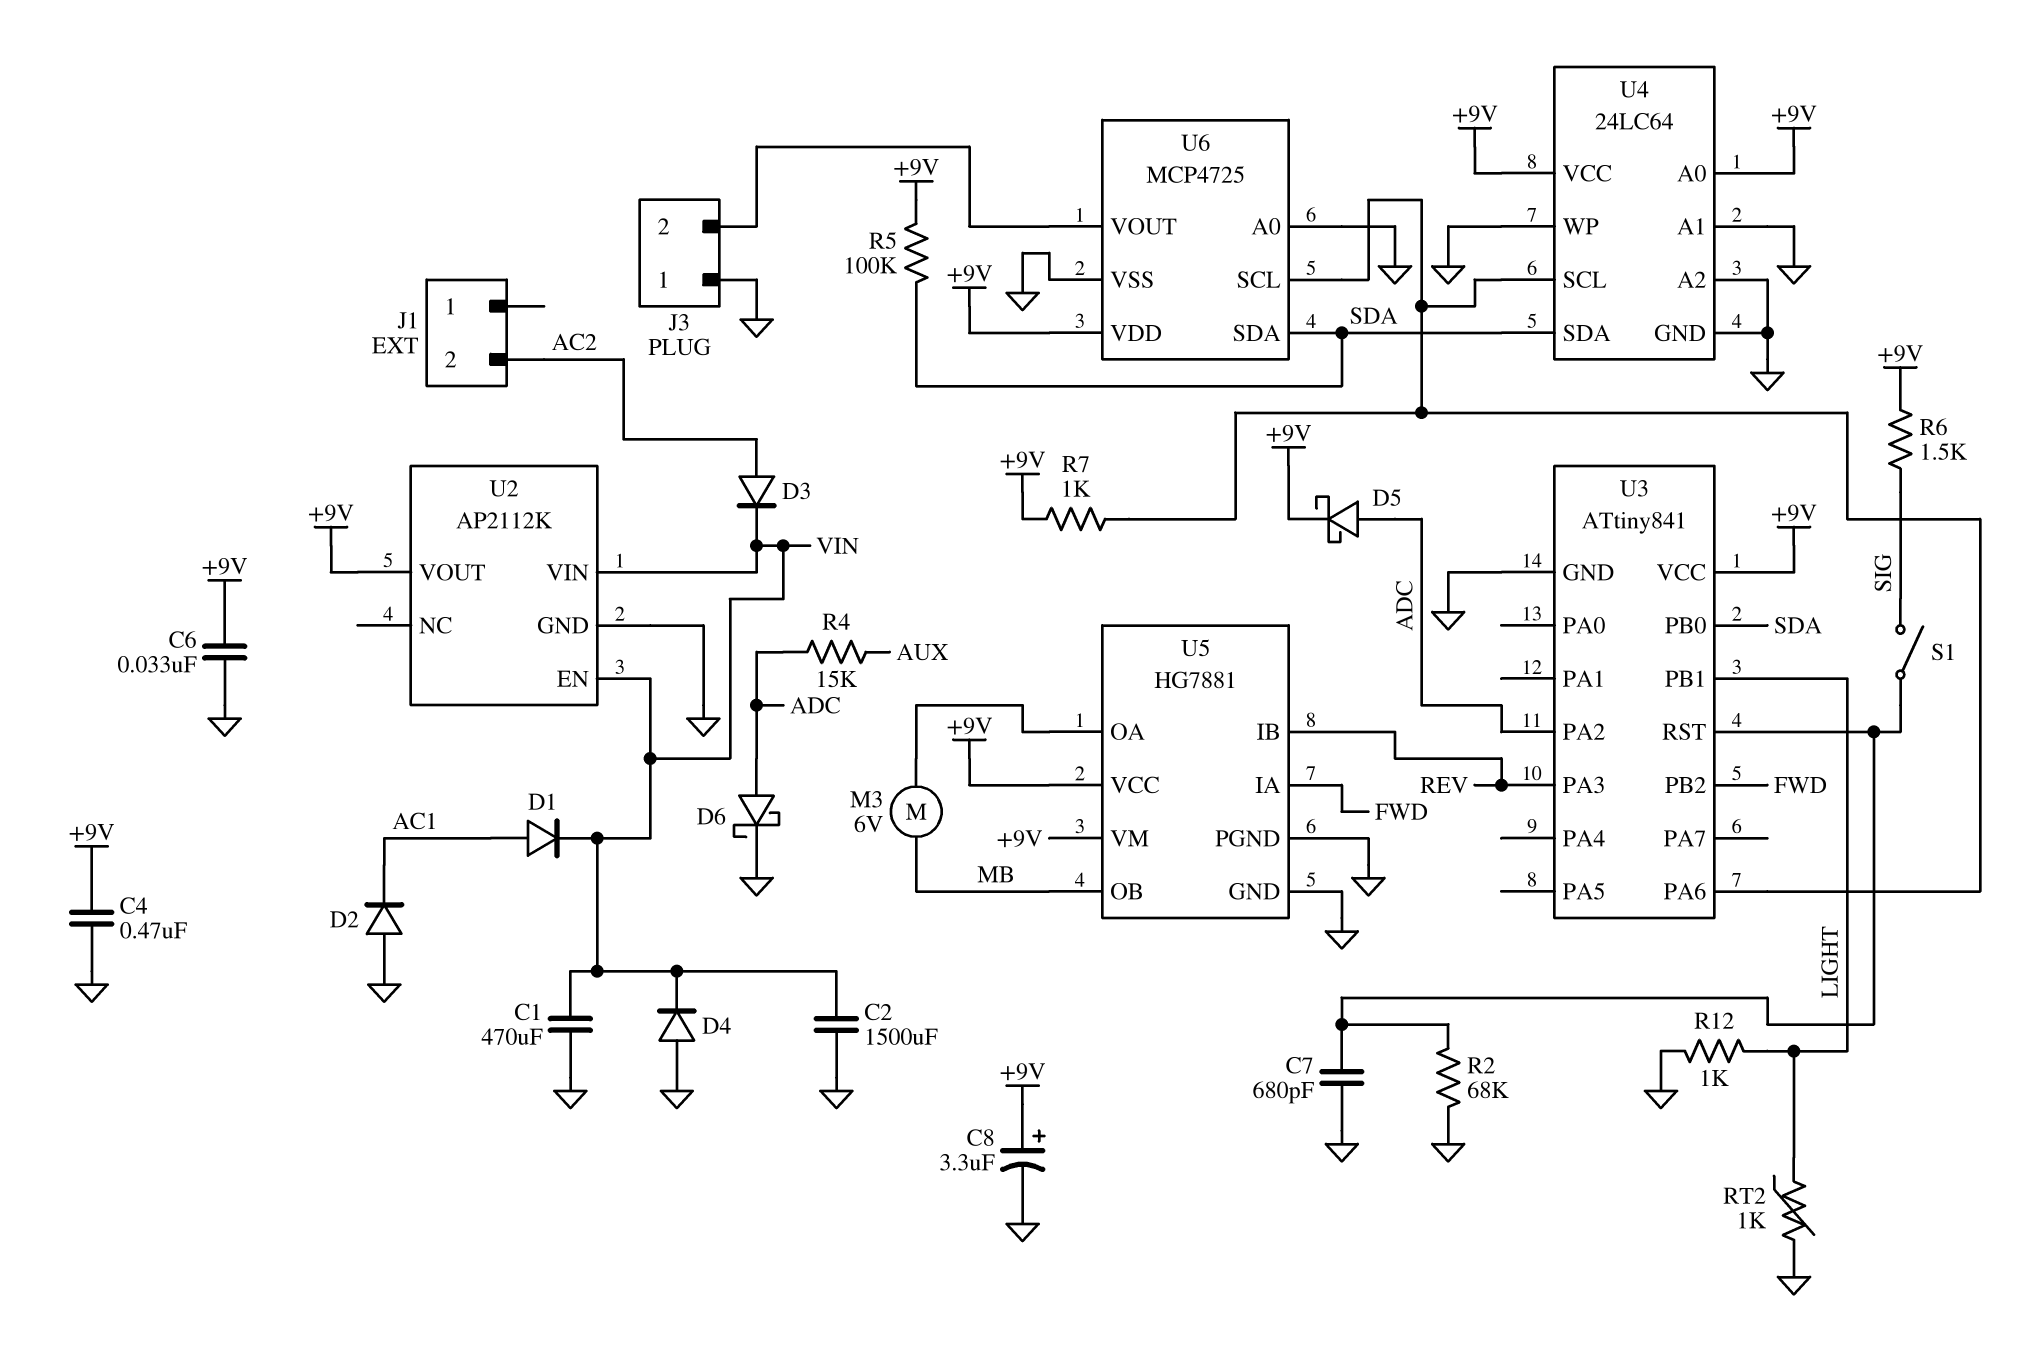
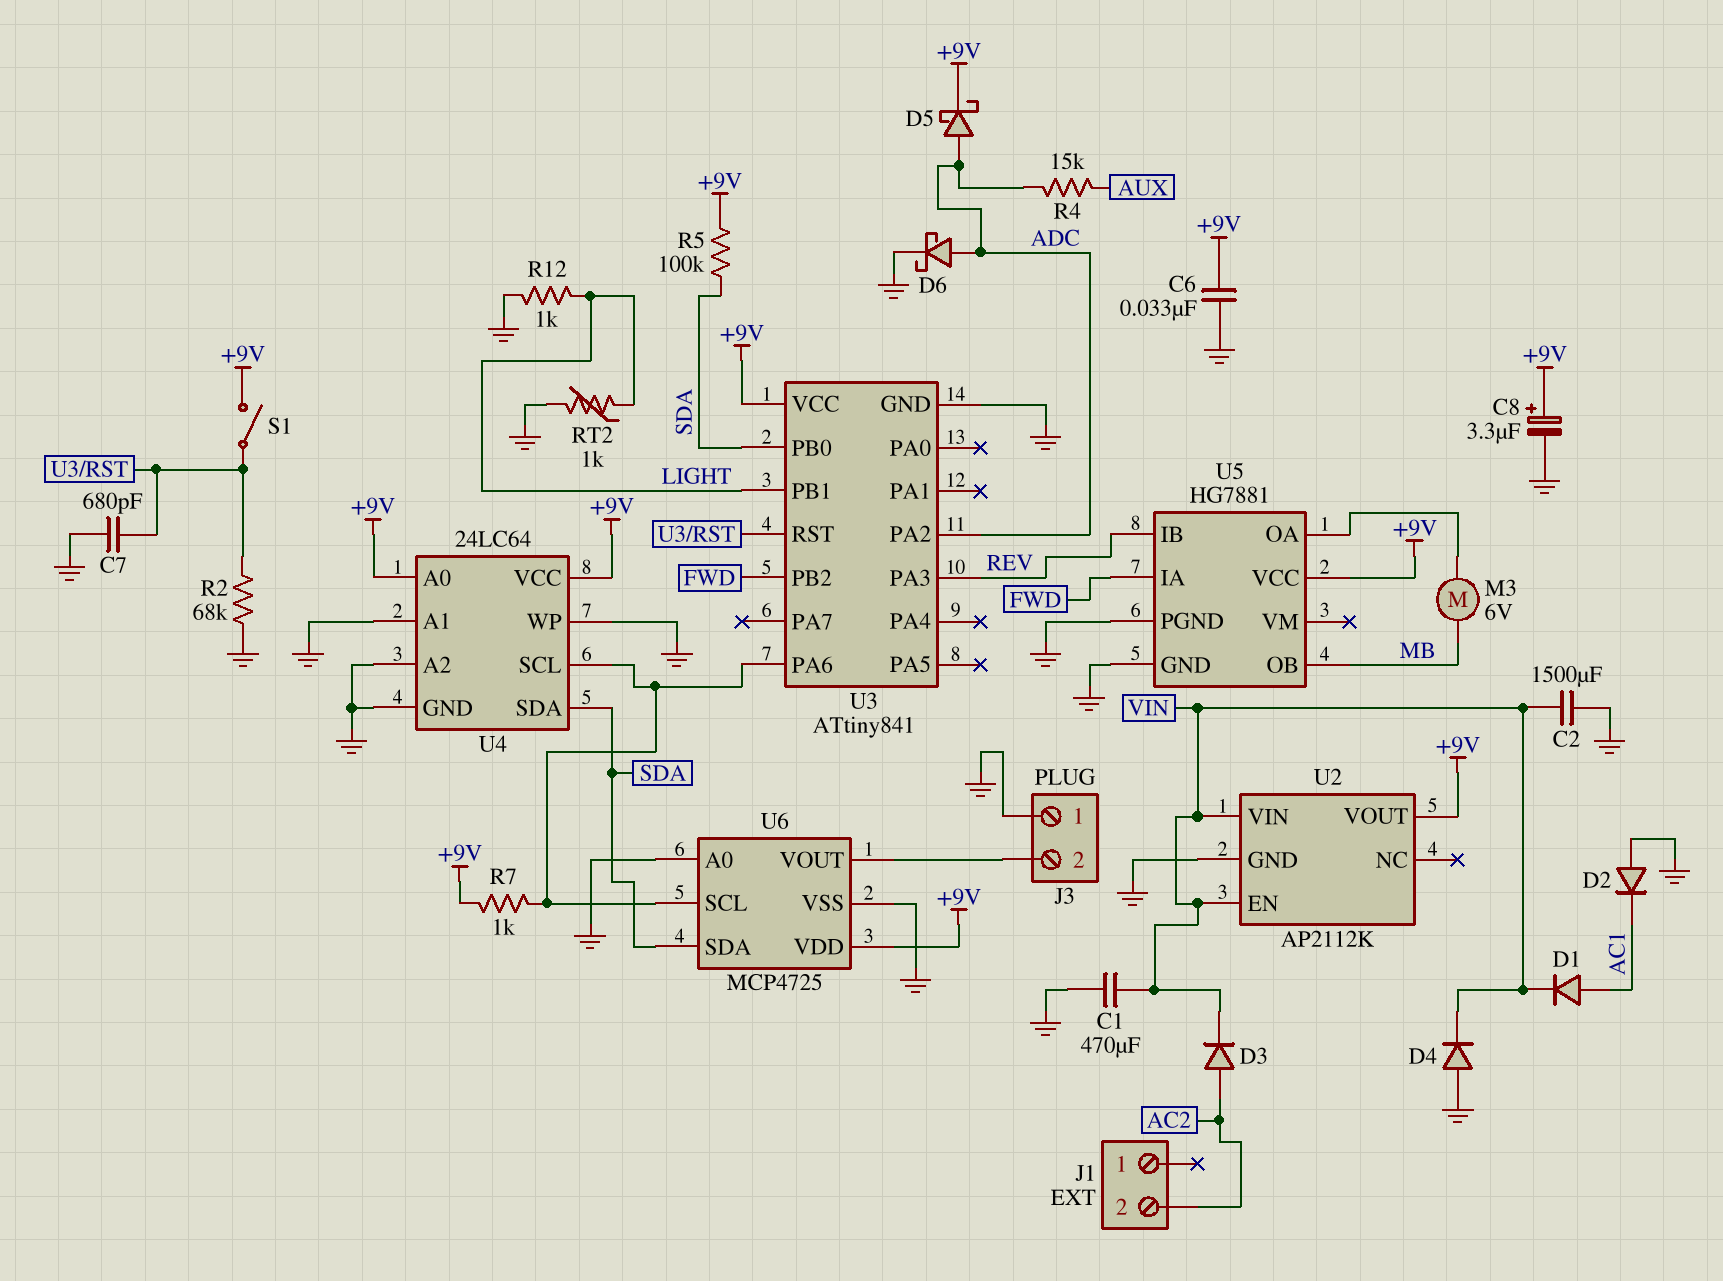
C4: 470nF (+9V, GND) -> none
R6: 1.5k (+9V, SIG) -> none
S1: switch (SIG, U3/RST) -> switch (+9V, U3/RST)
U5 pin VM: +9V -> none

